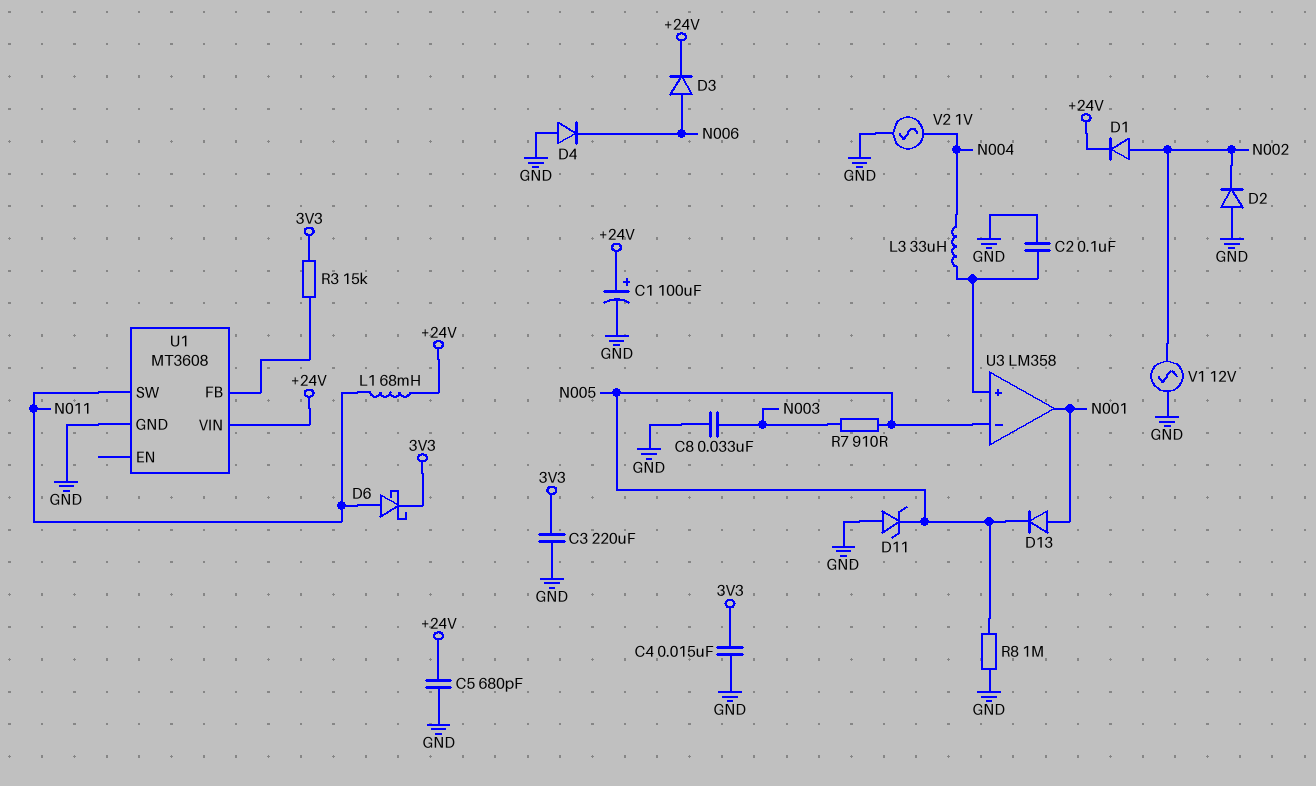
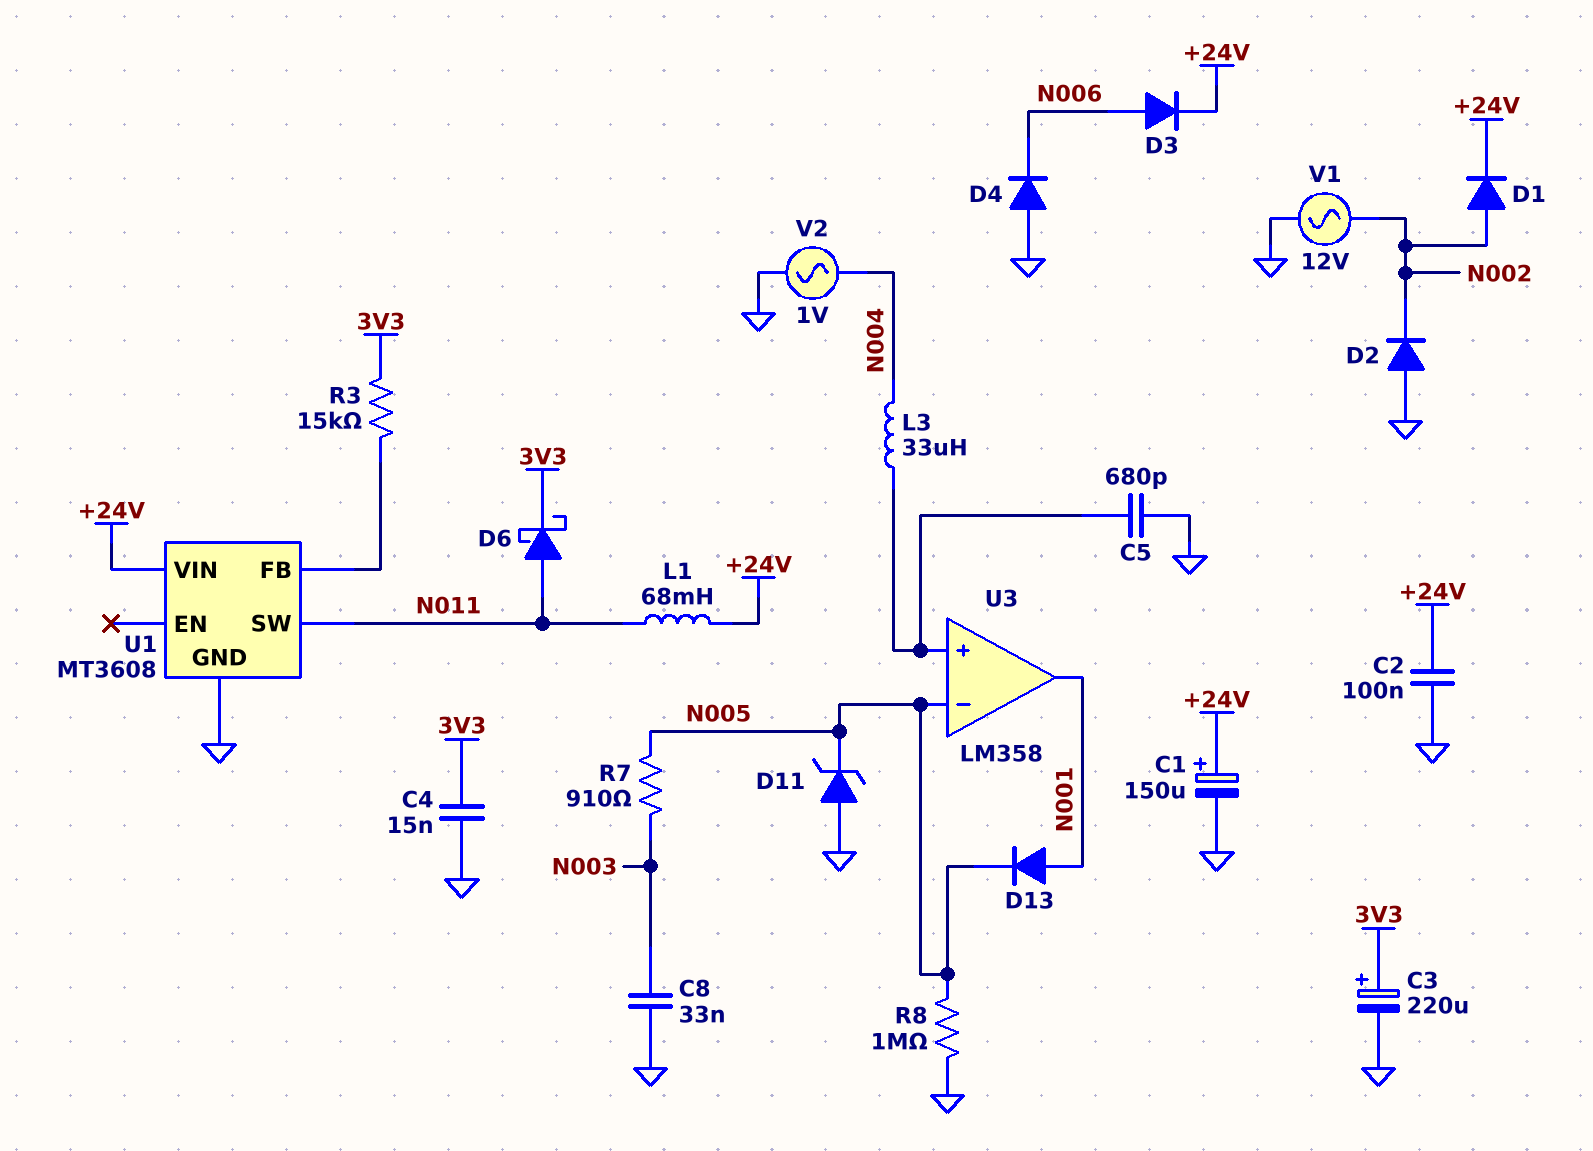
C1: 100uF (plus +24V, minus GND) -> 150uF (plus +24V, minus GND)
C2: 100nF (GND, U3/in+) -> 100nF (+24V, GND)
C3: 220uF (3V3, GND) -> 220uF (plus 3V3, minus GND)
C5: 680pF (+24V, GND) -> 680pF (GND, U3/in+)

